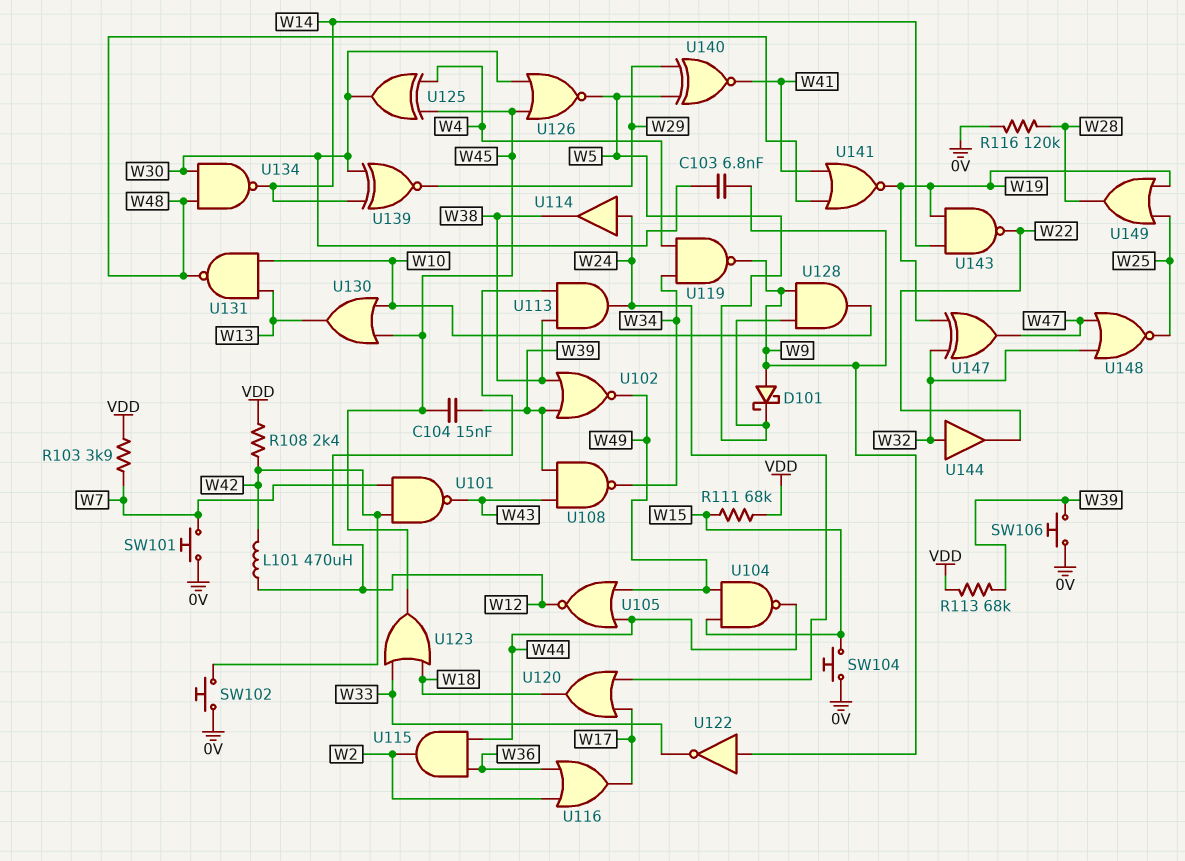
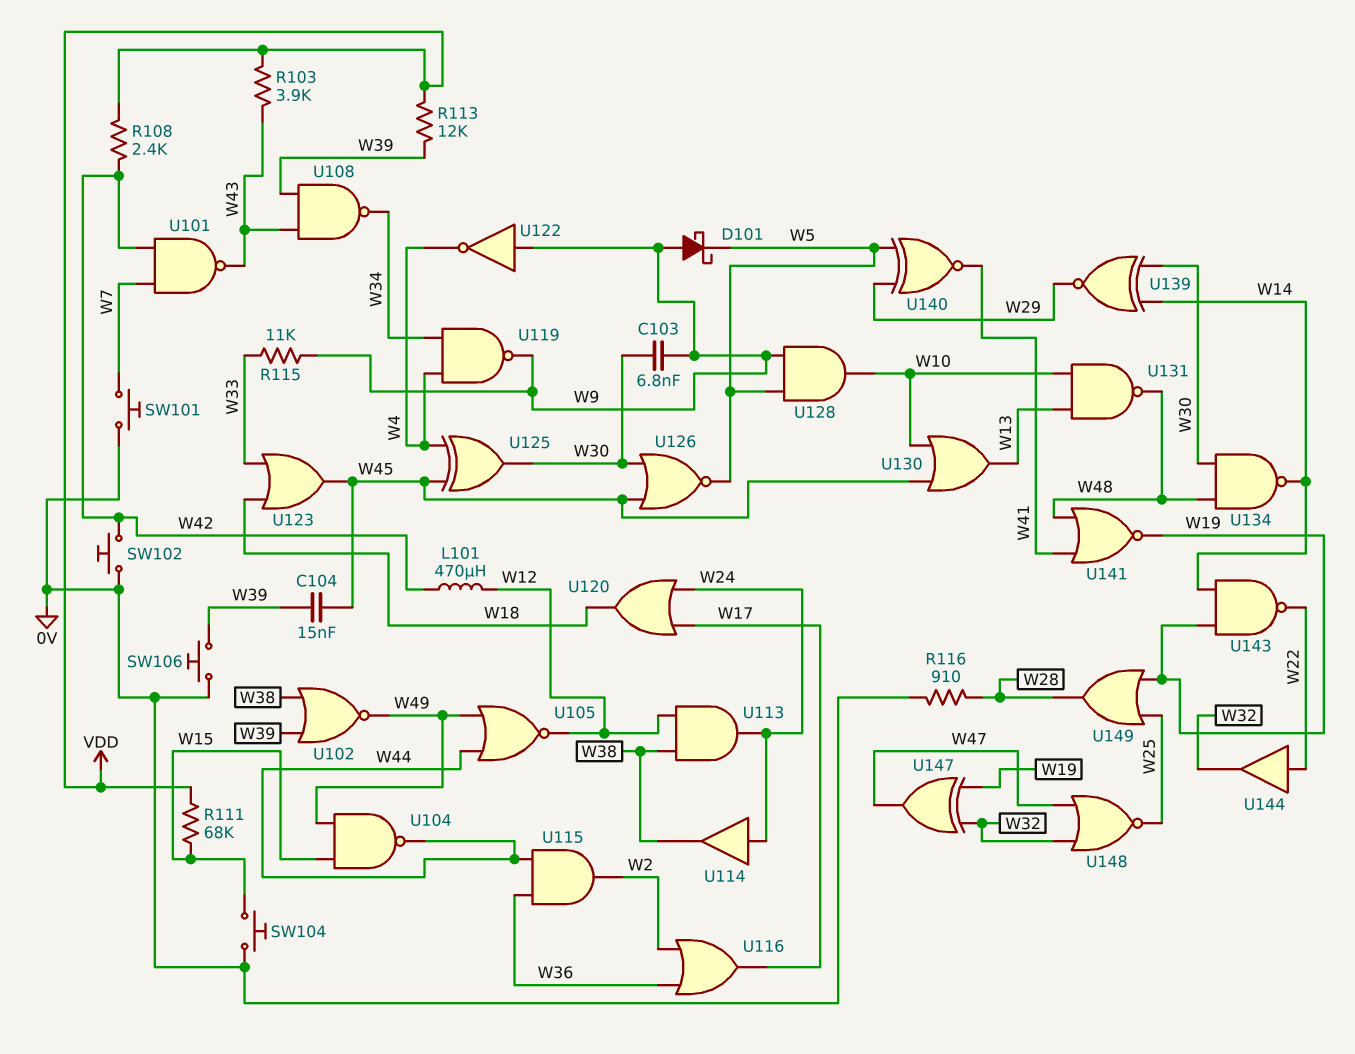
R103: 3.9k (VDD, W7) -> 3.9k (VDD, W43)
R113: 68k (VDD, W39) -> 12k (VDD, W39)
R115: none -> 11k (W9, W33)
R116: 120k (0V, W28) -> 910 (0V, W28)
U122: NOT (in W9, out W33) -> NOT (in W9, out W4)
U144: buffer (in W32, out W22) -> buffer (in W22, out W32)

